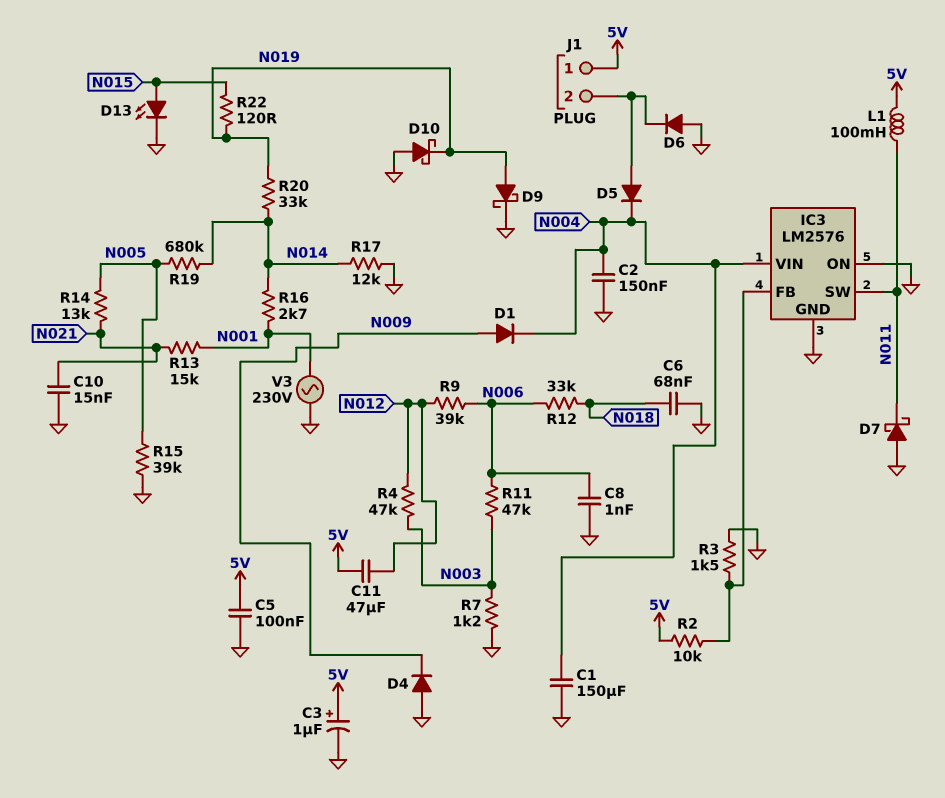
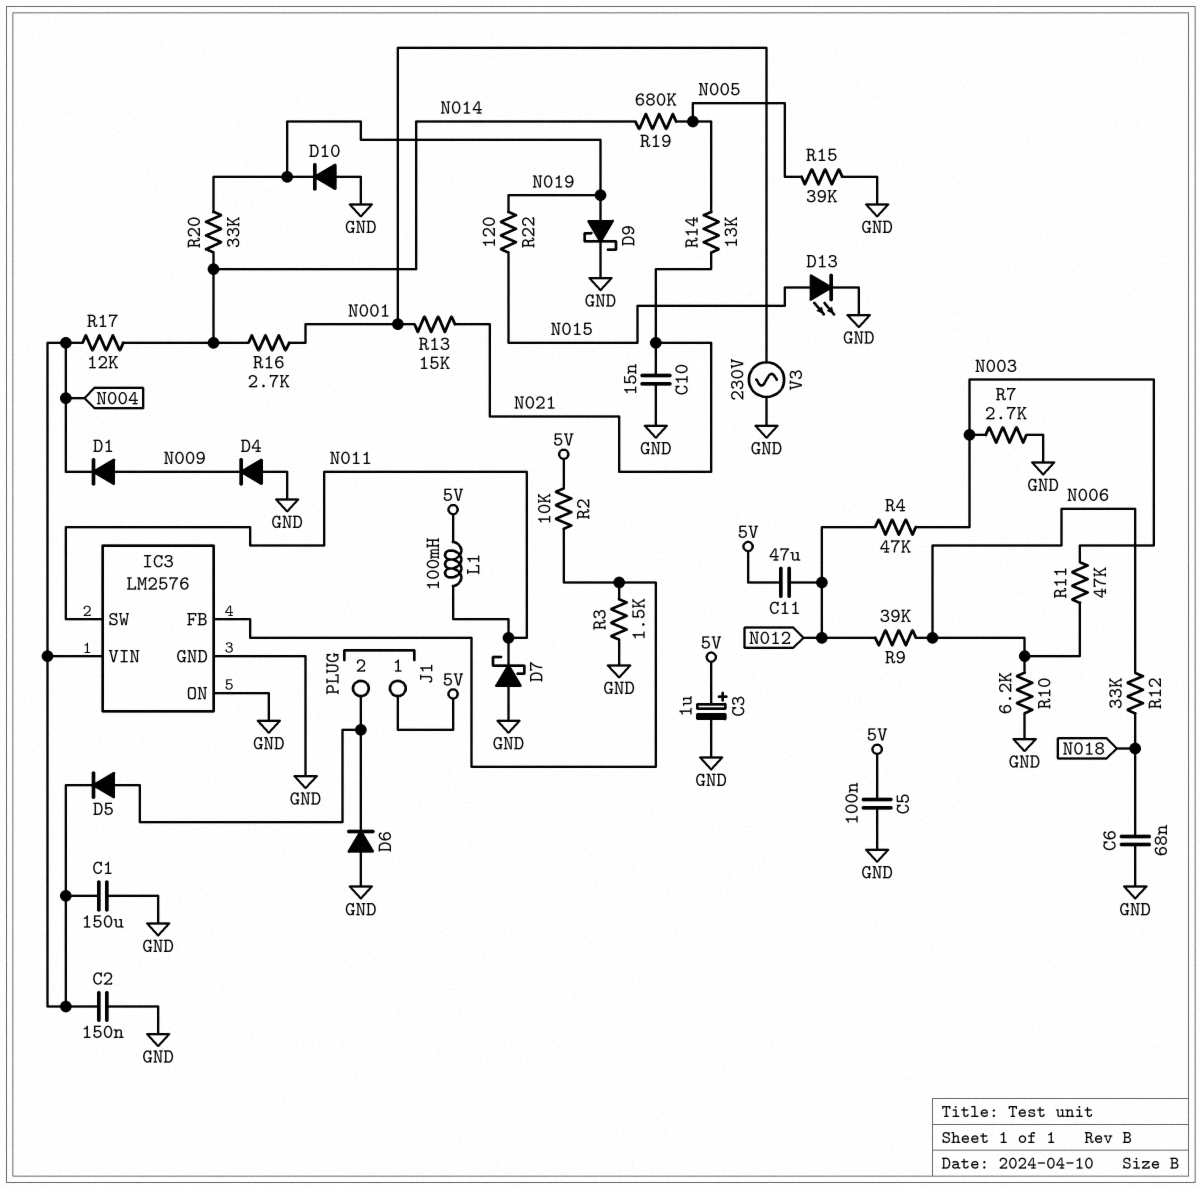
C8: 1nF (GND, N006) -> none
D10: schottky (A GND, K N019) -> diode (A GND, K N019)
R7: 1.2k (GND, N003) -> 2.7k (GND, N003)
R10: none -> 6.2k (GND, N006)
R17: 12k (GND, N014) -> 12k (N004, N014)

